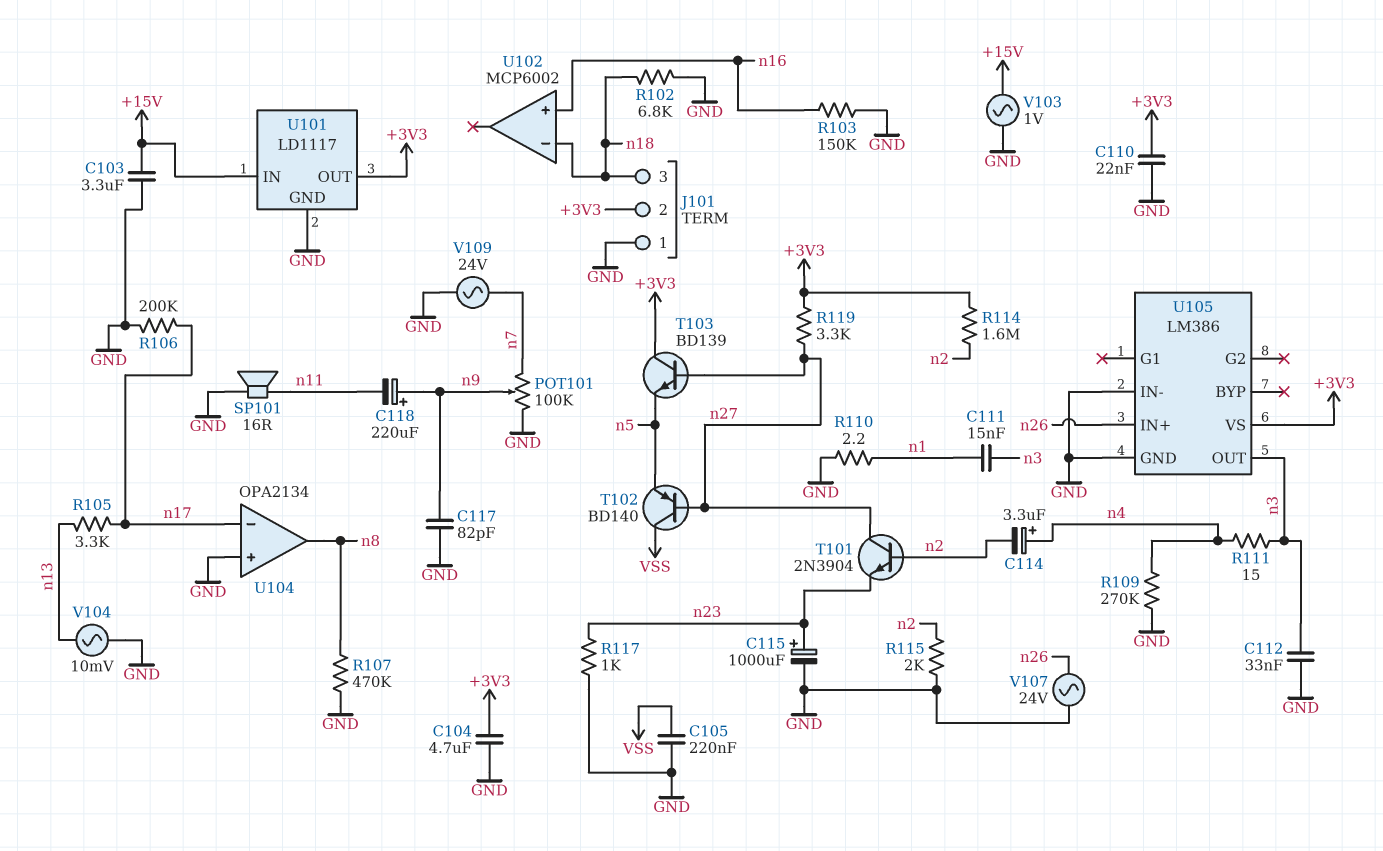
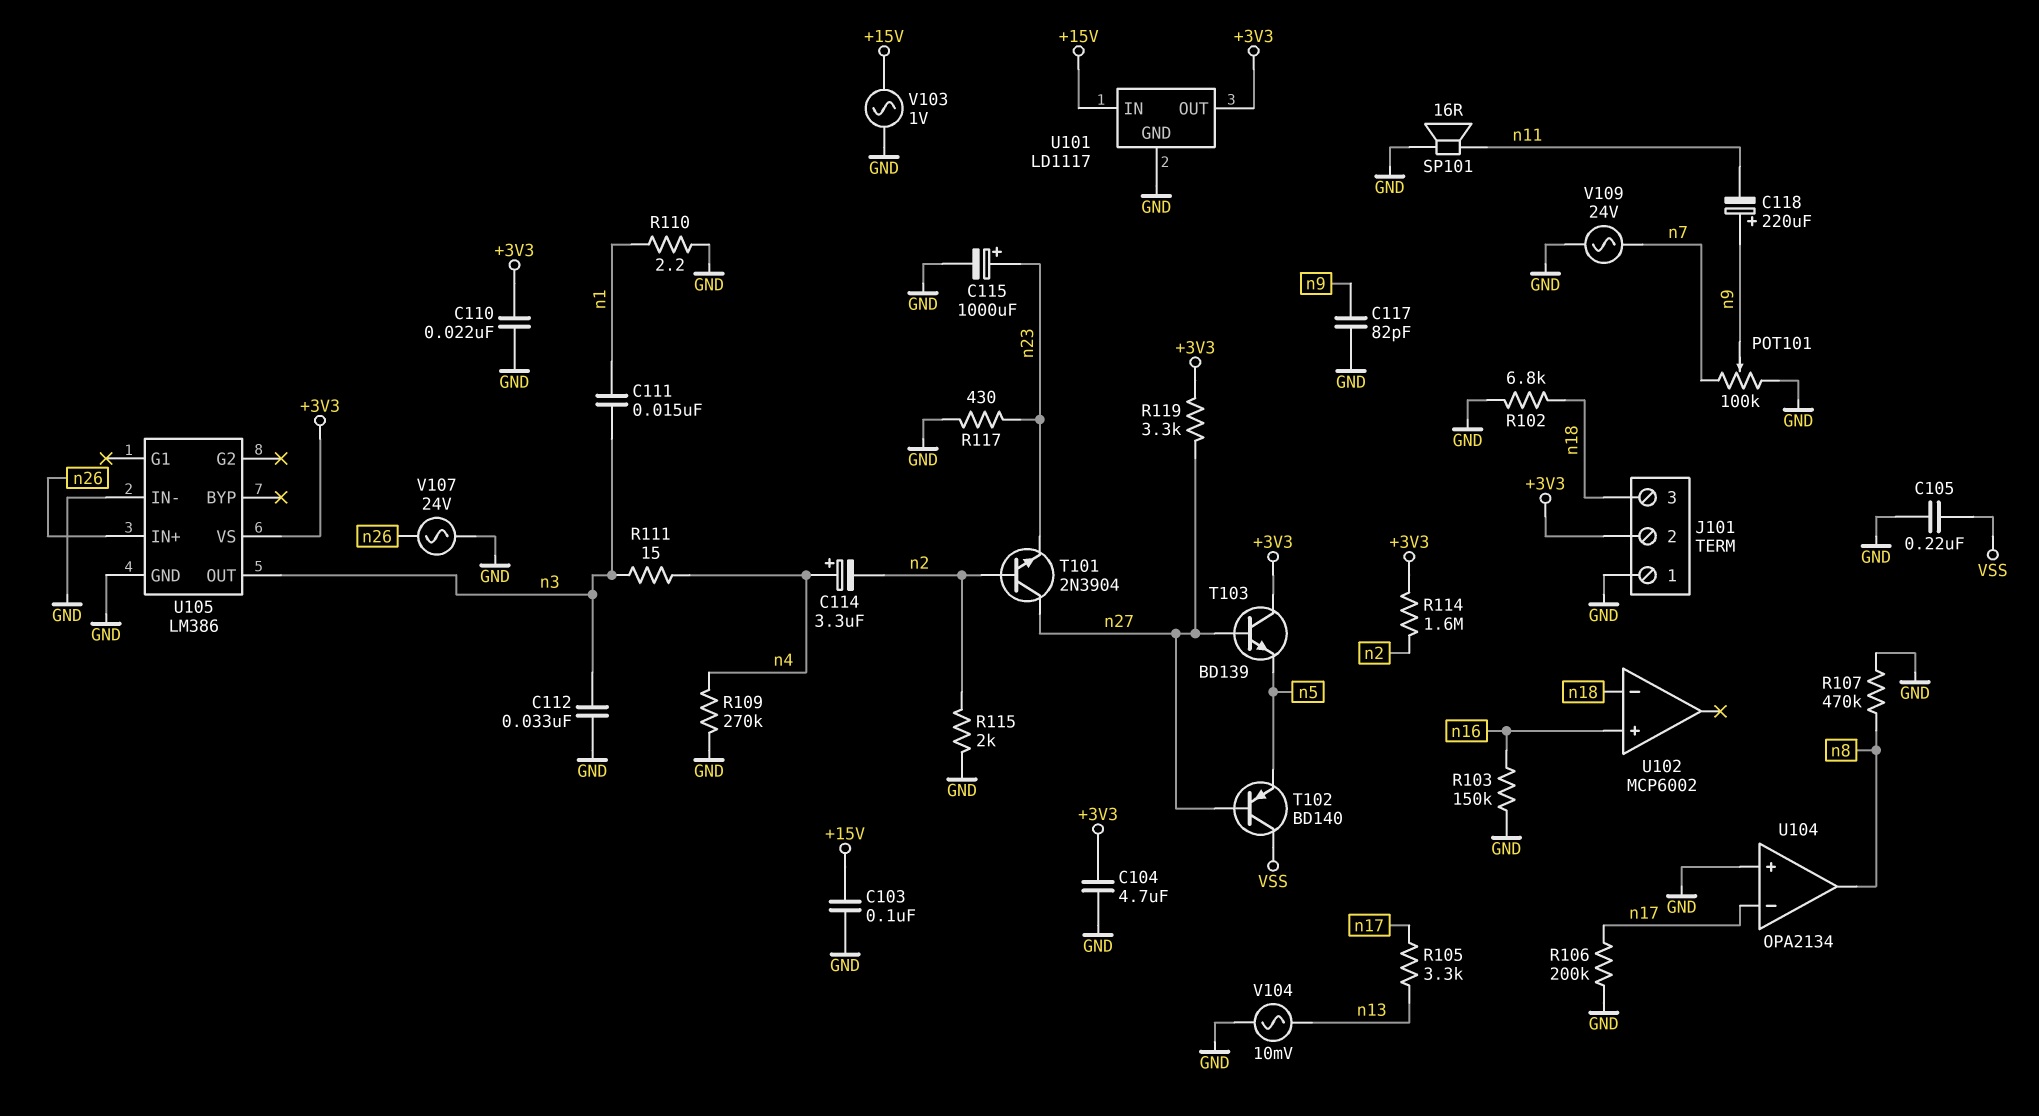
C103: 3.3uF (+15V, GND) -> 100nF (+15V, GND)
R117: 1k (GND, n23) -> 430 (GND, n23)

